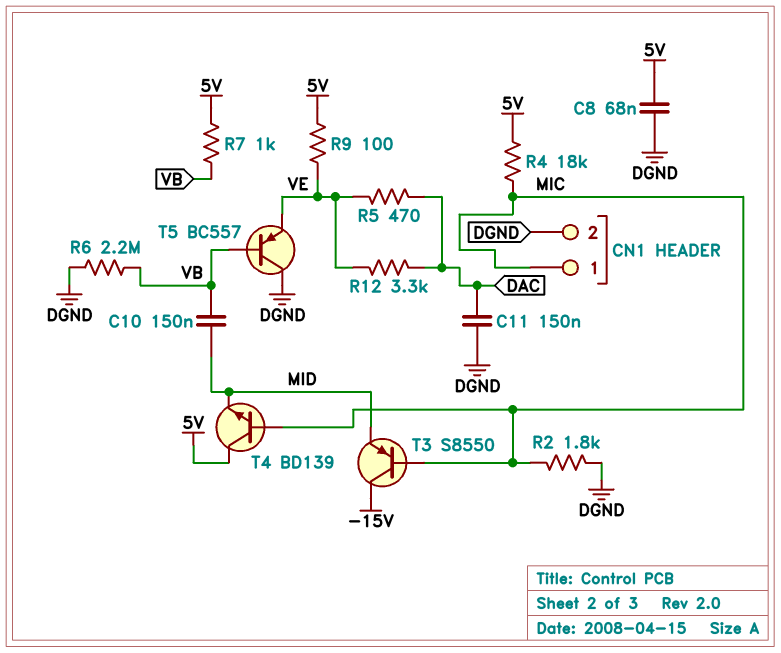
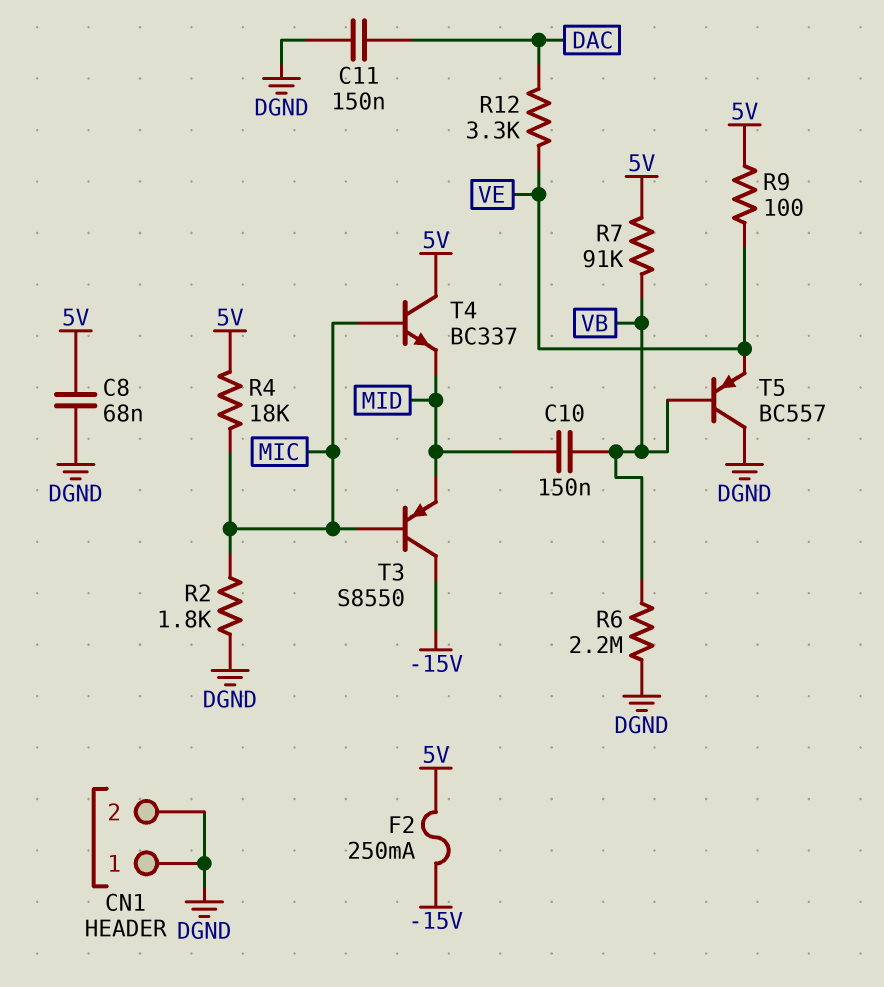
CN1 pin 1: MIC -> DGND
F2: none -> 250mA (-15V, 5V)
R5: 470 (DAC, VE) -> none
R7: 1k (5V, VB) -> 91k (5V, VB)
T4: NPN BD139 (B MIC, C 5V, E MID) -> NPN BC337 (B MIC, C 5V, E MID)

